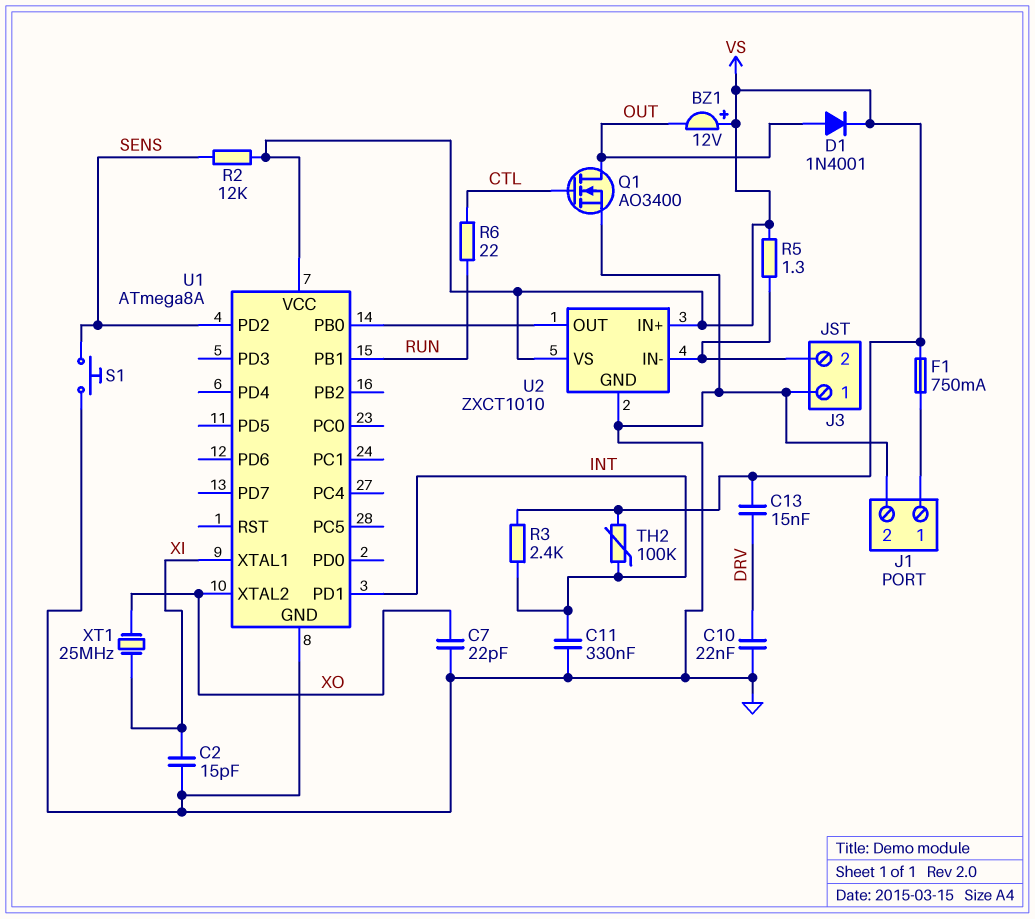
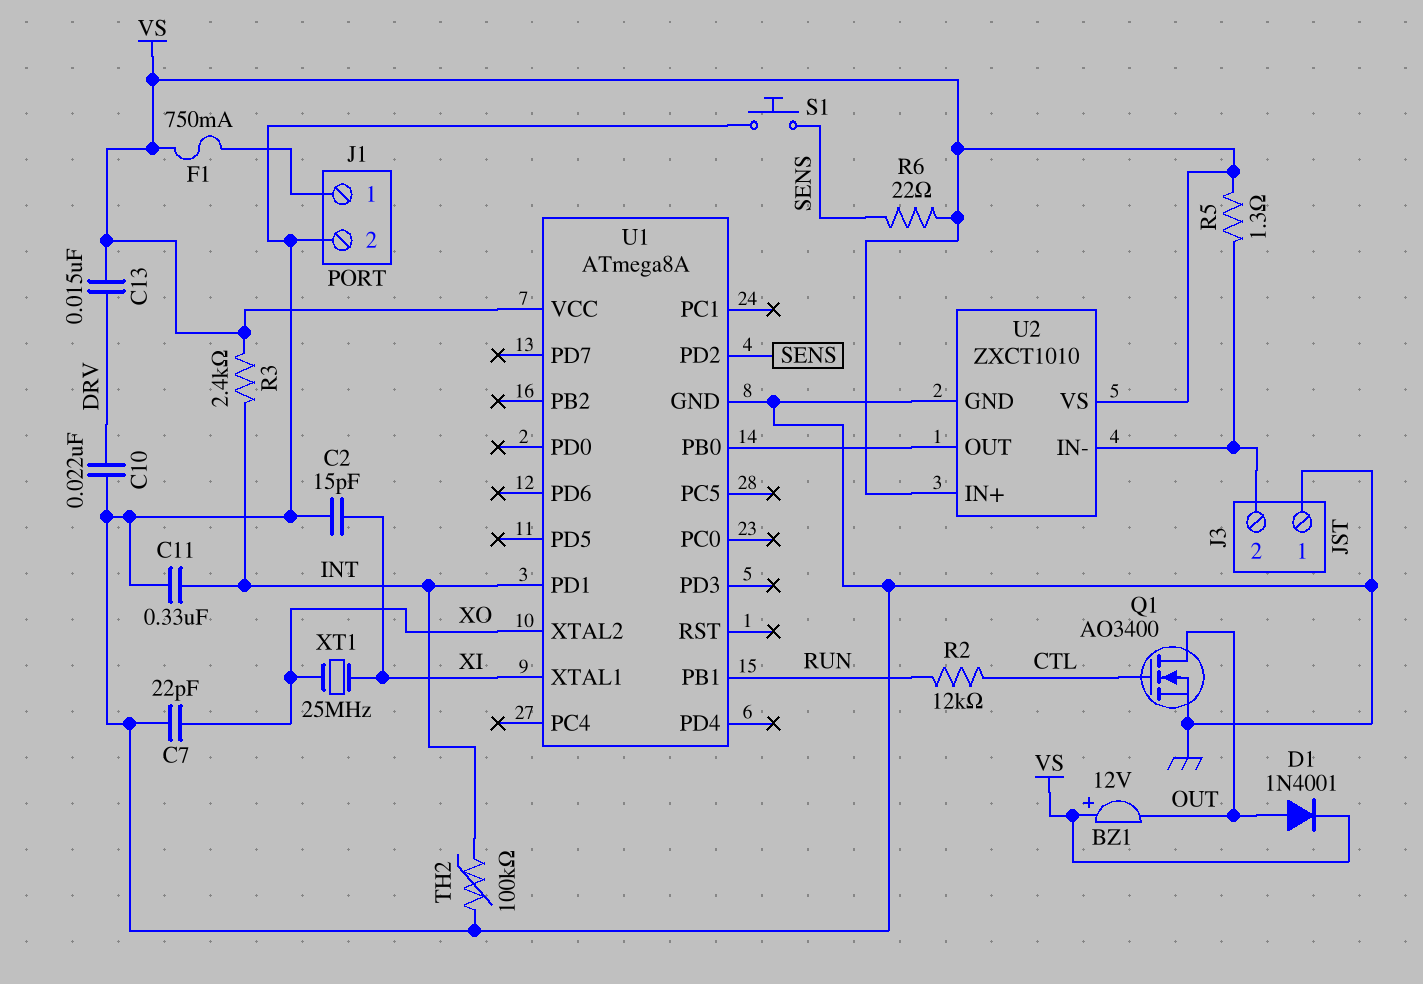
R2: 12k (SENS, VS) -> 12k (CTL, RUN)
R6: 22 (CTL, RUN) -> 22 (SENS, VS)
TH2: 100k (INT, VS) -> 100k (GND, INT)

